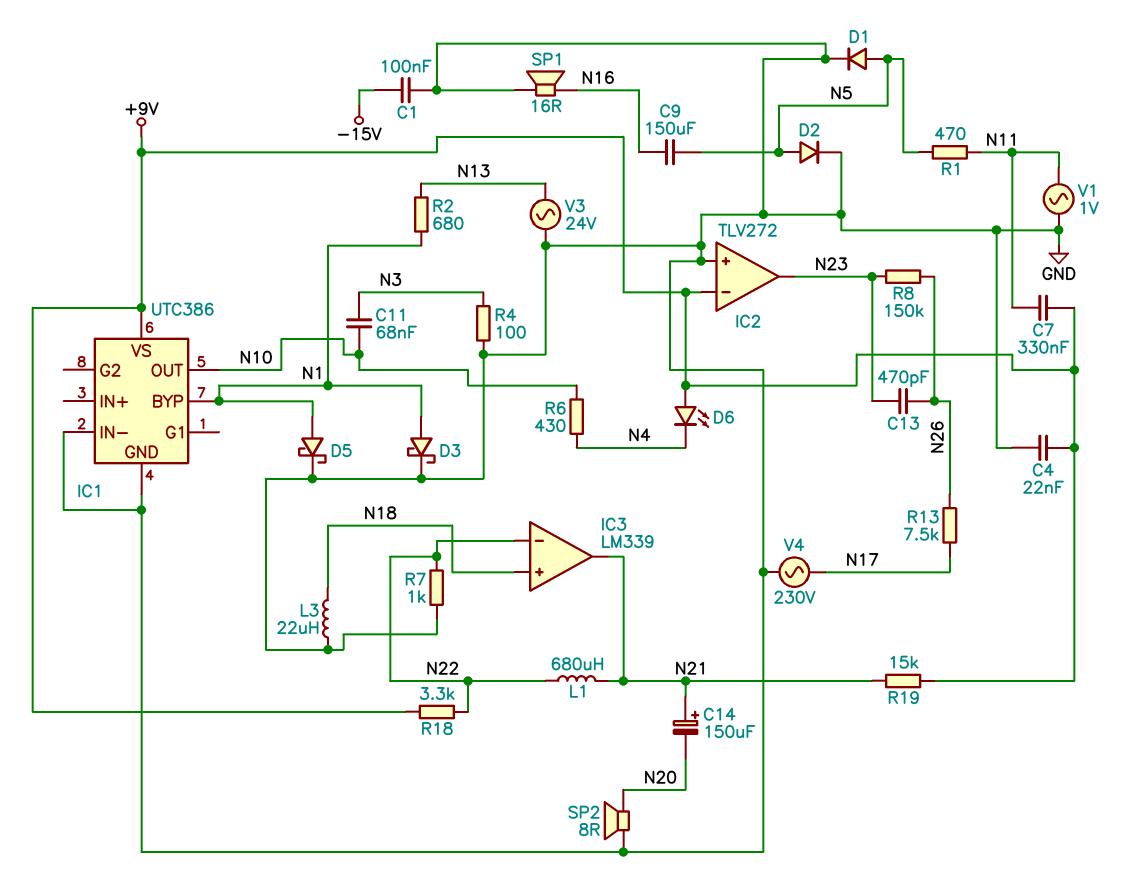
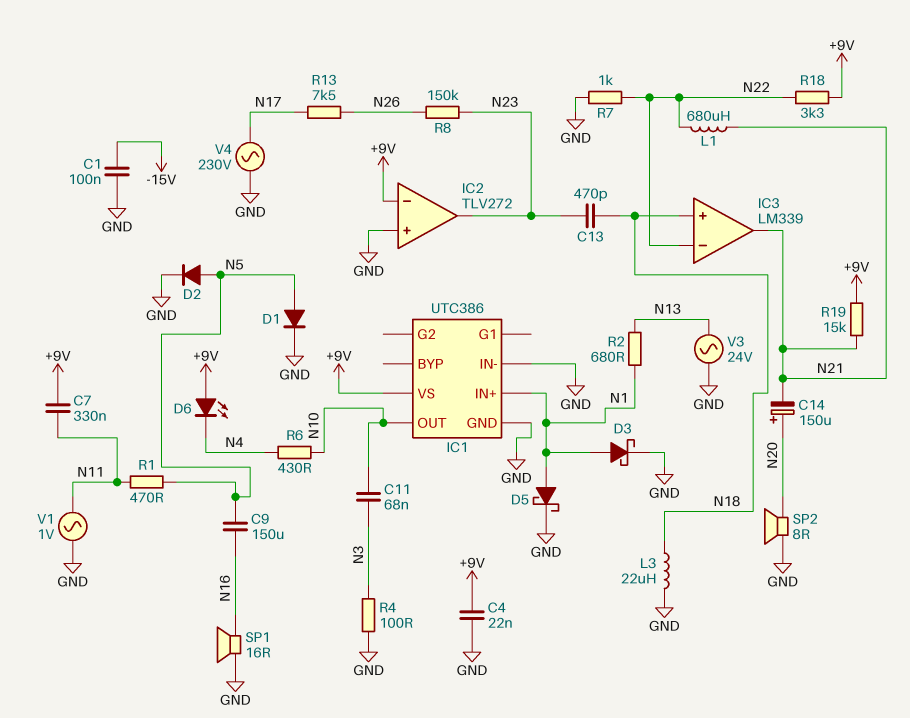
C13: 470pF (N23, N26) -> 470pF (N18, N23)
C14: 150uF (plus N21, minus N20) -> 150uF (plus N20, minus N21)
IC1 pin BYP: N1 -> none
IC1 pin IN+: none -> N1

